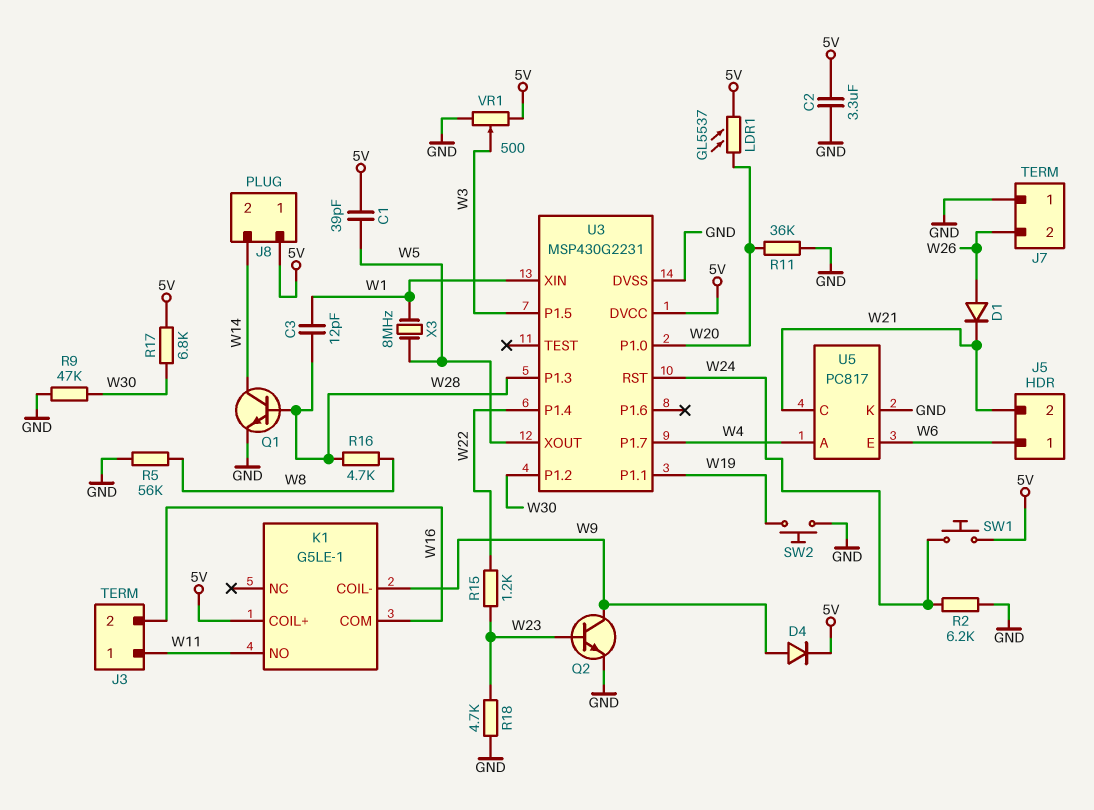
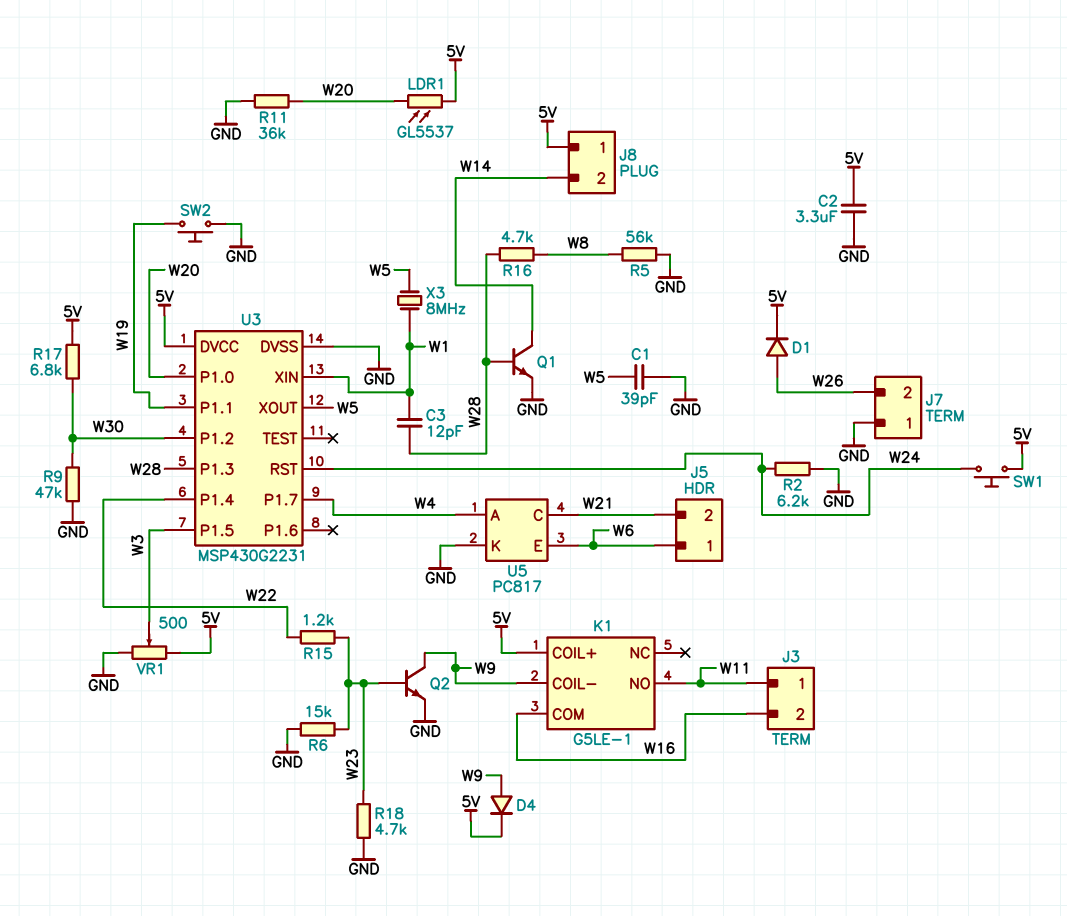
C1: 39pF (5V, W5) -> 39pF (GND, W5)
D1: diode (A W26, K W21) -> diode (A W26, K 5V)
R6: none -> 15k (GND, W23)

